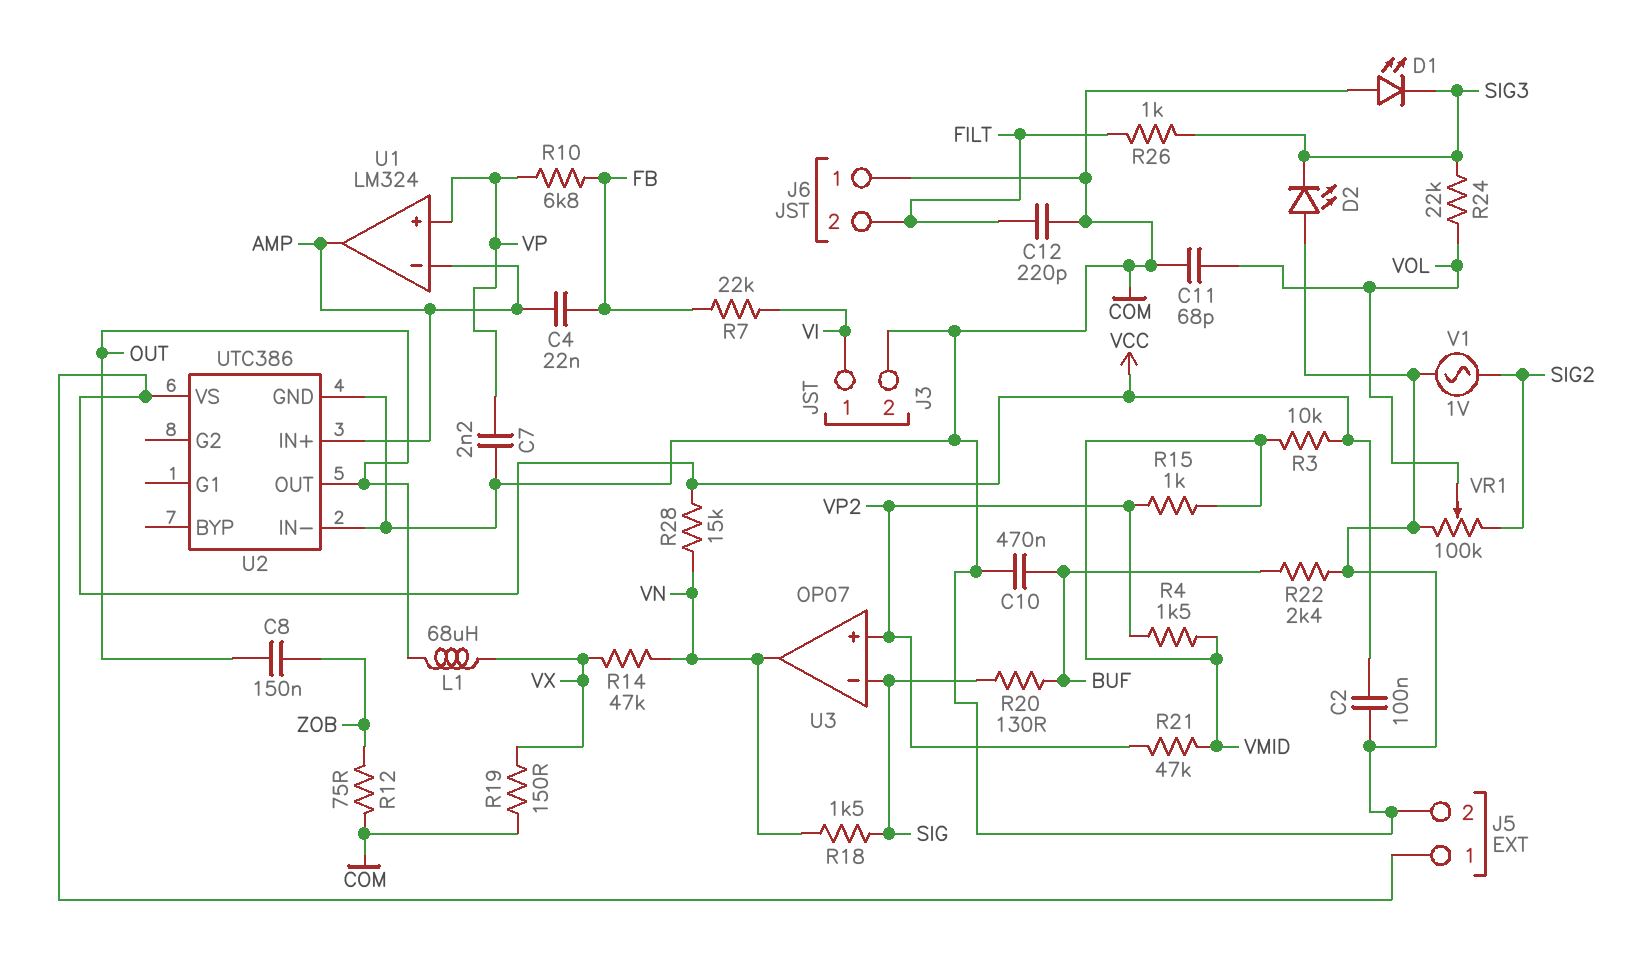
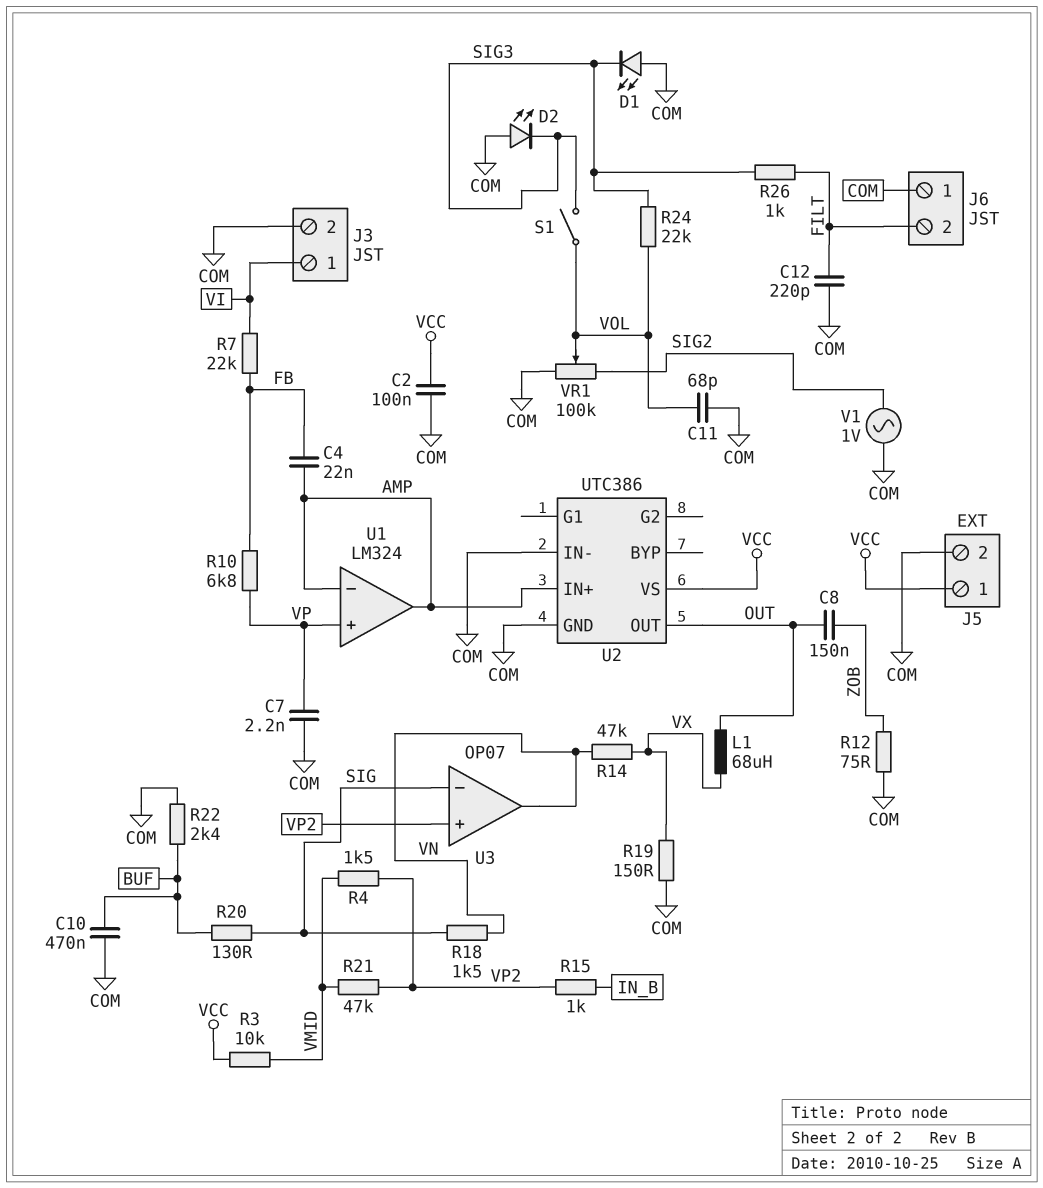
R15: 1k (VMID, VP2) -> 1k (IN_B, VP2)
R28: 15k (VCC, VN) -> none
S1: none -> switch (SIG3, VOL)

